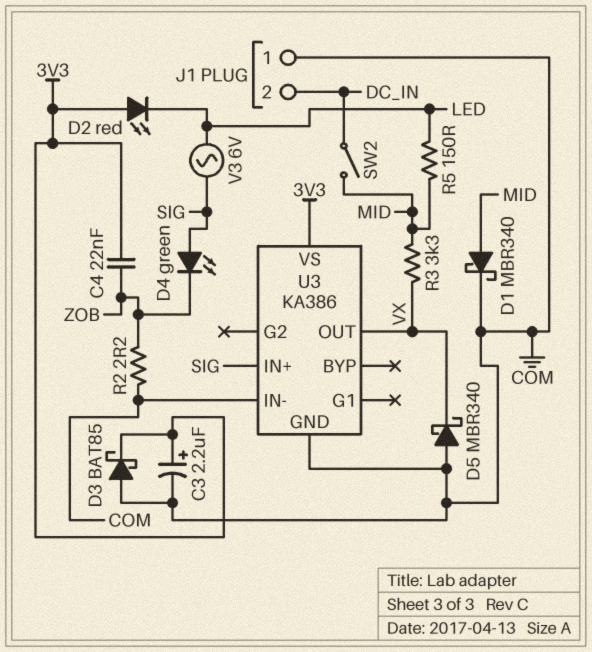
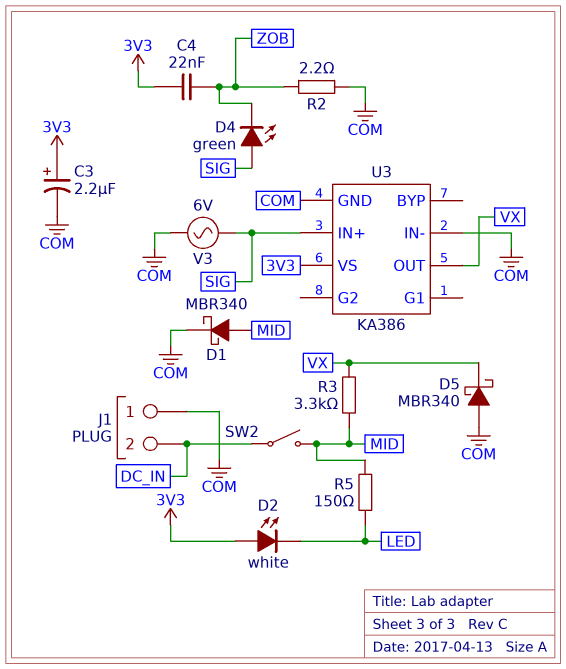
D2: LED red (A 3V3, K LED) -> LED white (A 3V3, K LED)
D3: schottky BAT85 (A COM, K 3V3) -> none
V3: AC 6V (LED, SIG) -> AC 6V (COM, SIG)

